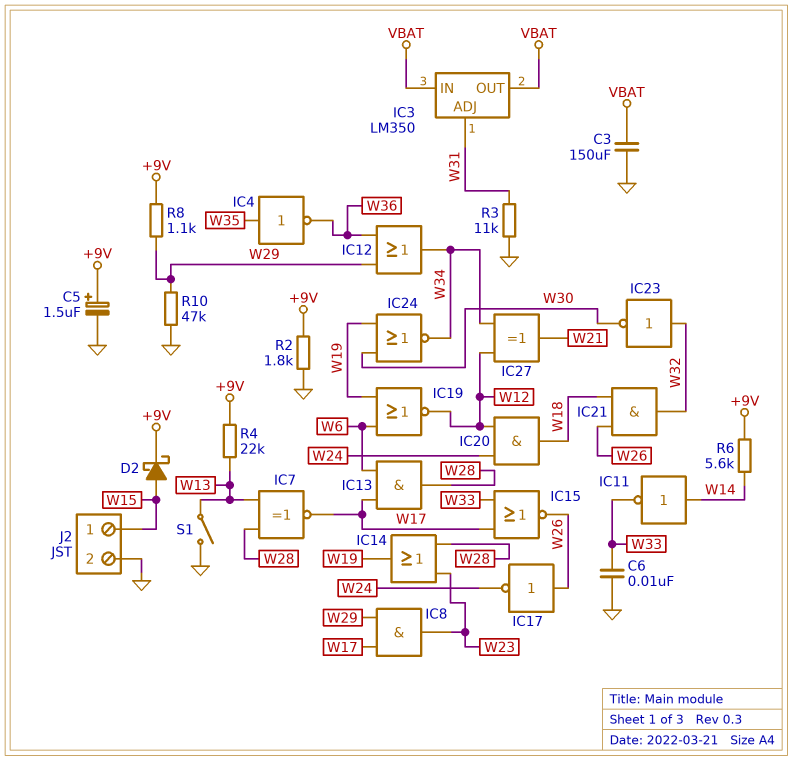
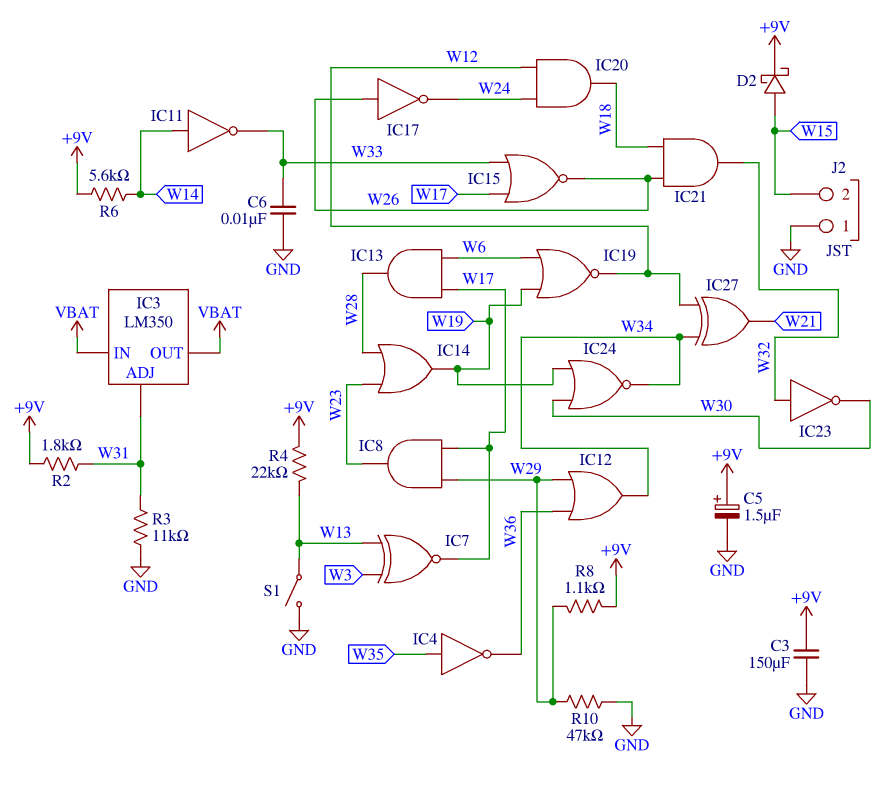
C3: 150uF (GND, VBAT) -> 150uF (+9V, GND)
IC7: XNOR (in W13, in W28, out W17) -> XNOR (in W3, in W13, out W17)
J2 pin 1: W15 -> GND
J2 pin 2: GND -> W15
R2: 1.8k (+9V, GND) -> 1.8k (+9V, W31)

